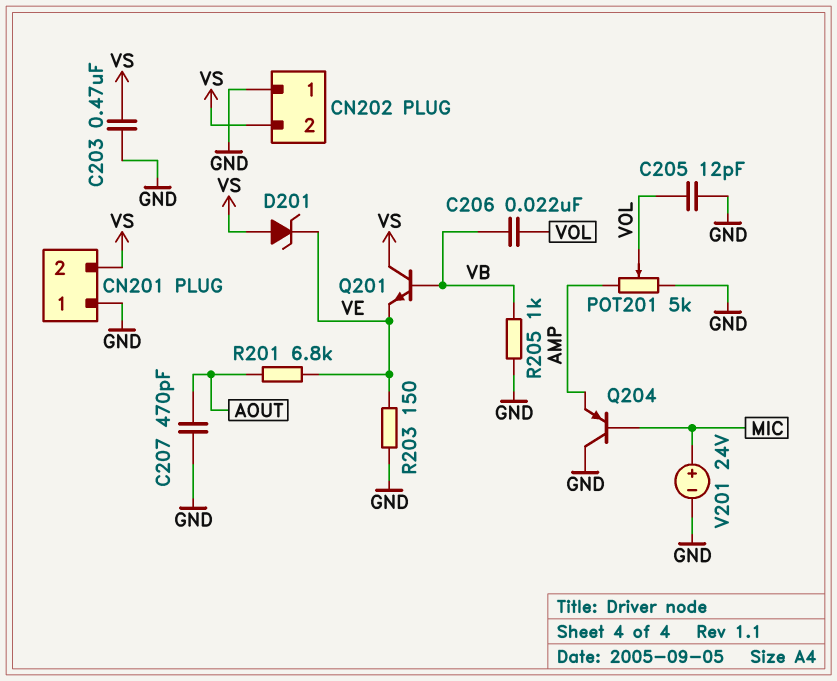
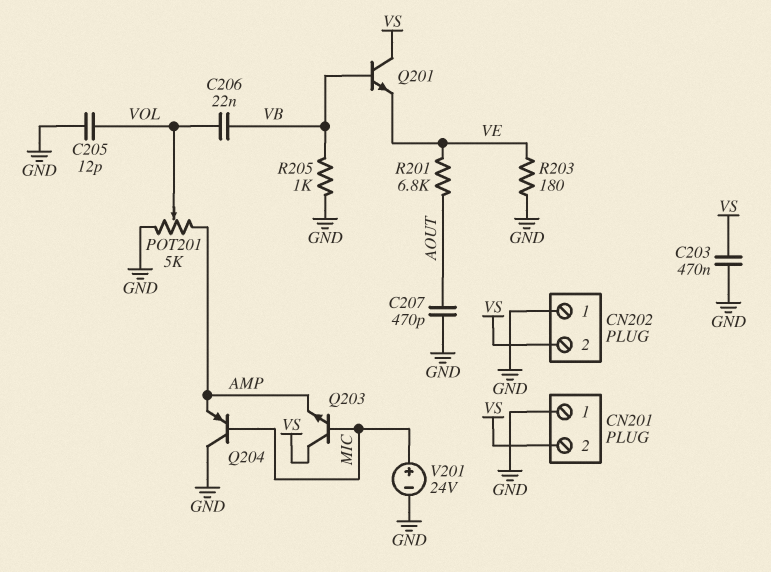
D201: zener (A VS, K VE) -> none
Q203: none -> NPN (B MIC, C VS, E AMP)
R203: 150 (GND, VE) -> 180 (GND, VE)

